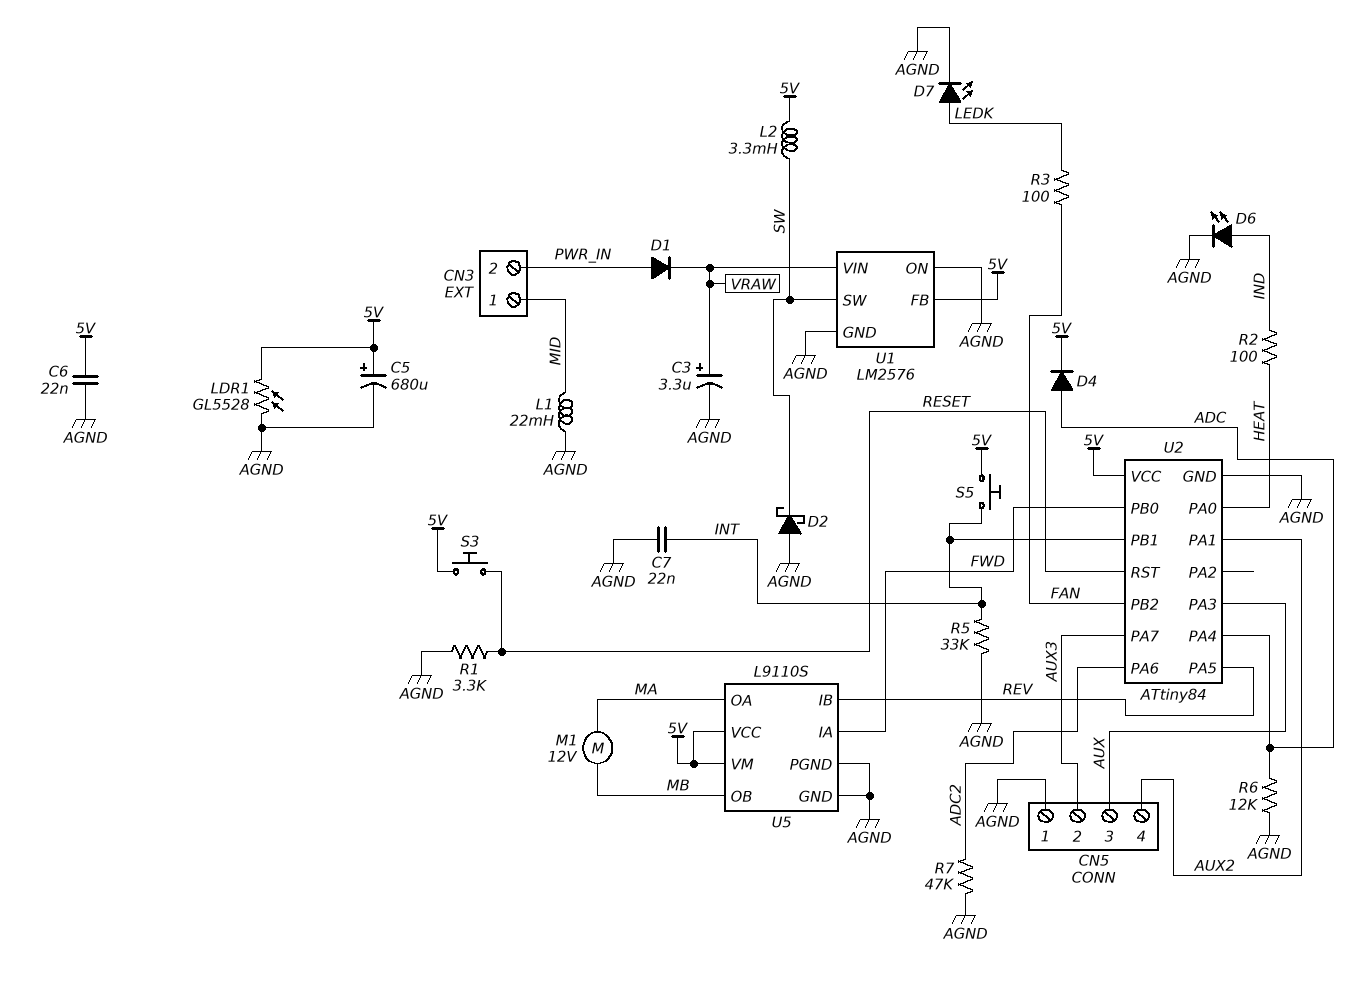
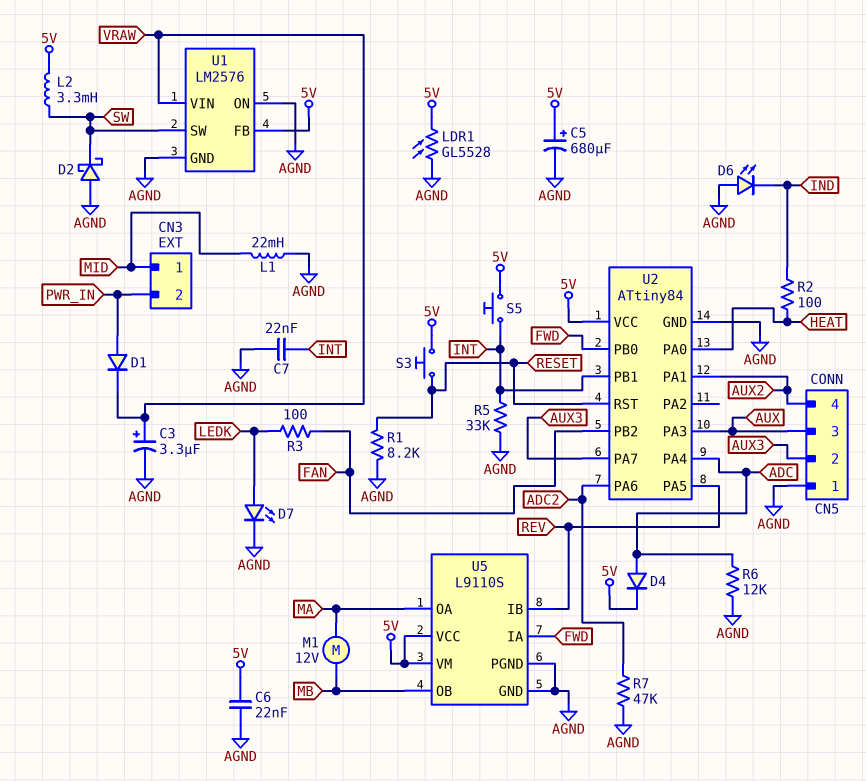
D6: LED (A IND, K AGND) -> LED (A AGND, K IND)
R1: 3.3k (AGND, RESET) -> 8.2k (AGND, RESET)

